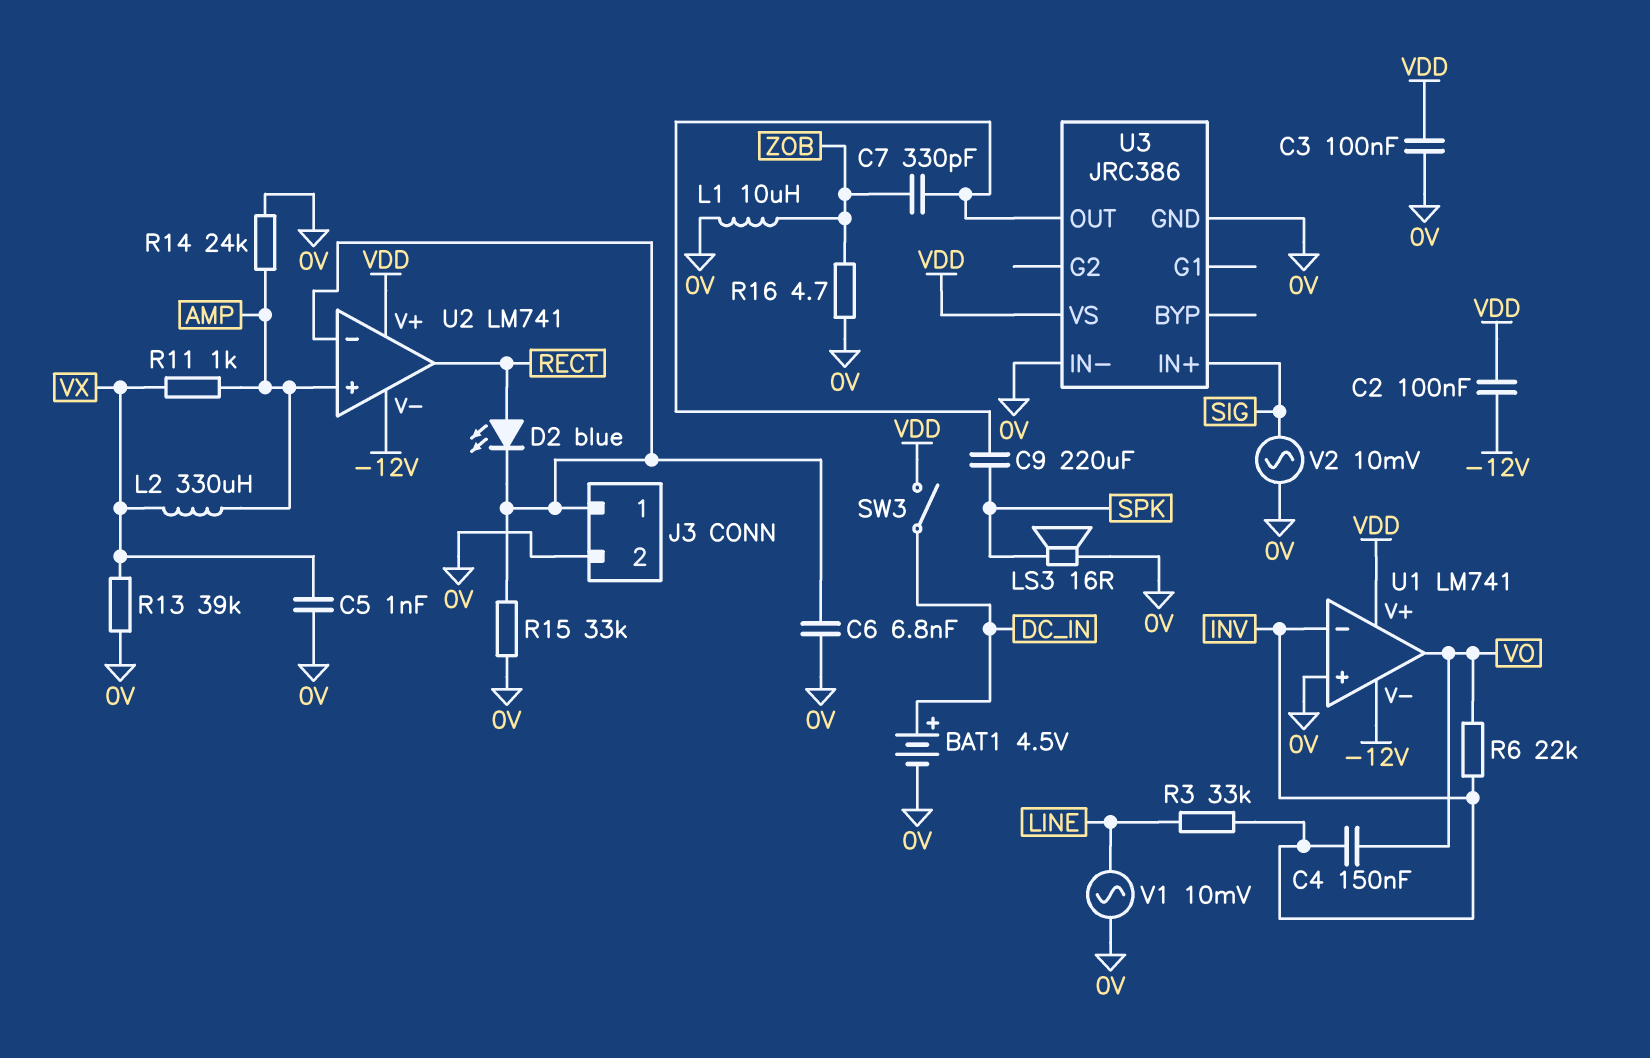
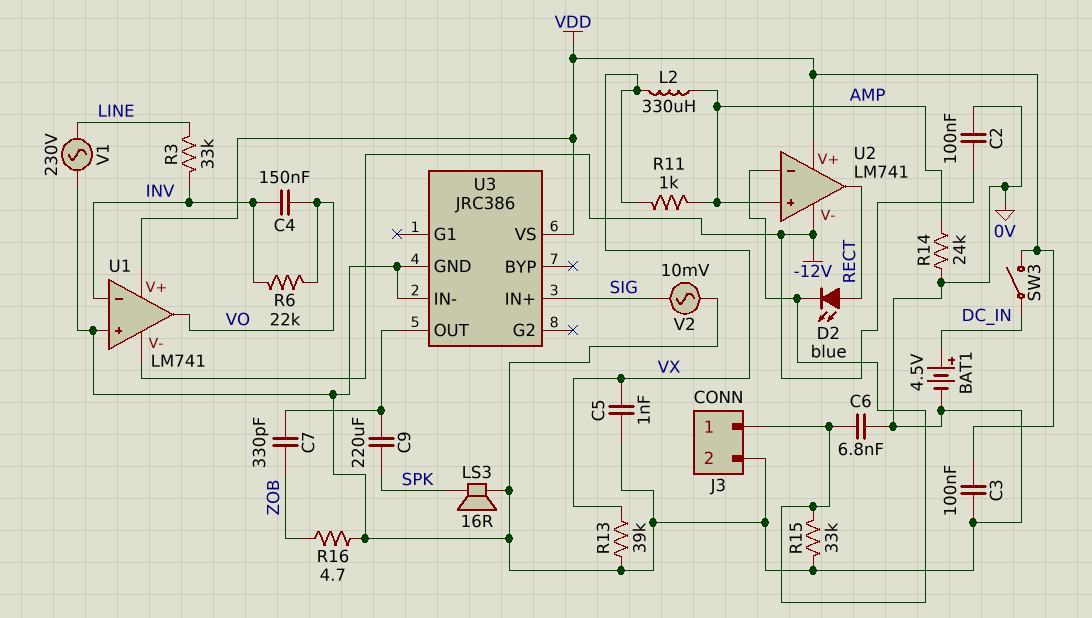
C2: 100nF (-12V, VDD) -> 100nF (-12V, 0V)
L1: 10uH (0V, ZOB) -> none
V1: AC 10mV (0V, LINE) -> AC 230V (0V, LINE)

